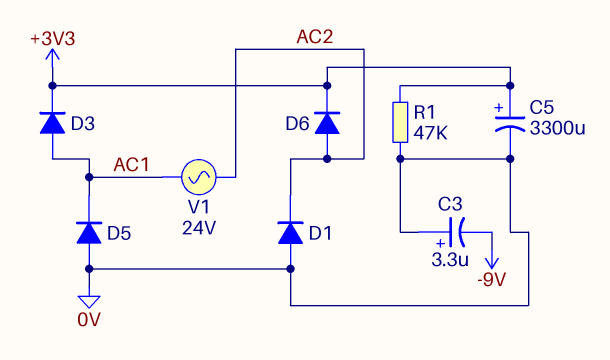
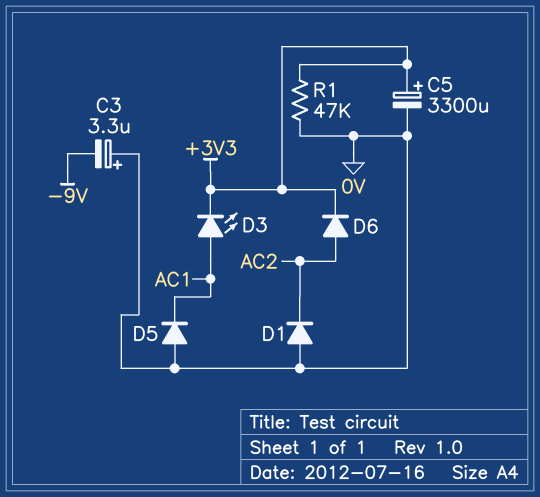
D3: diode (A AC1, K +3V3) -> LED (A AC1, K +3V3)
V1: AC 24V (AC1, AC2) -> none

